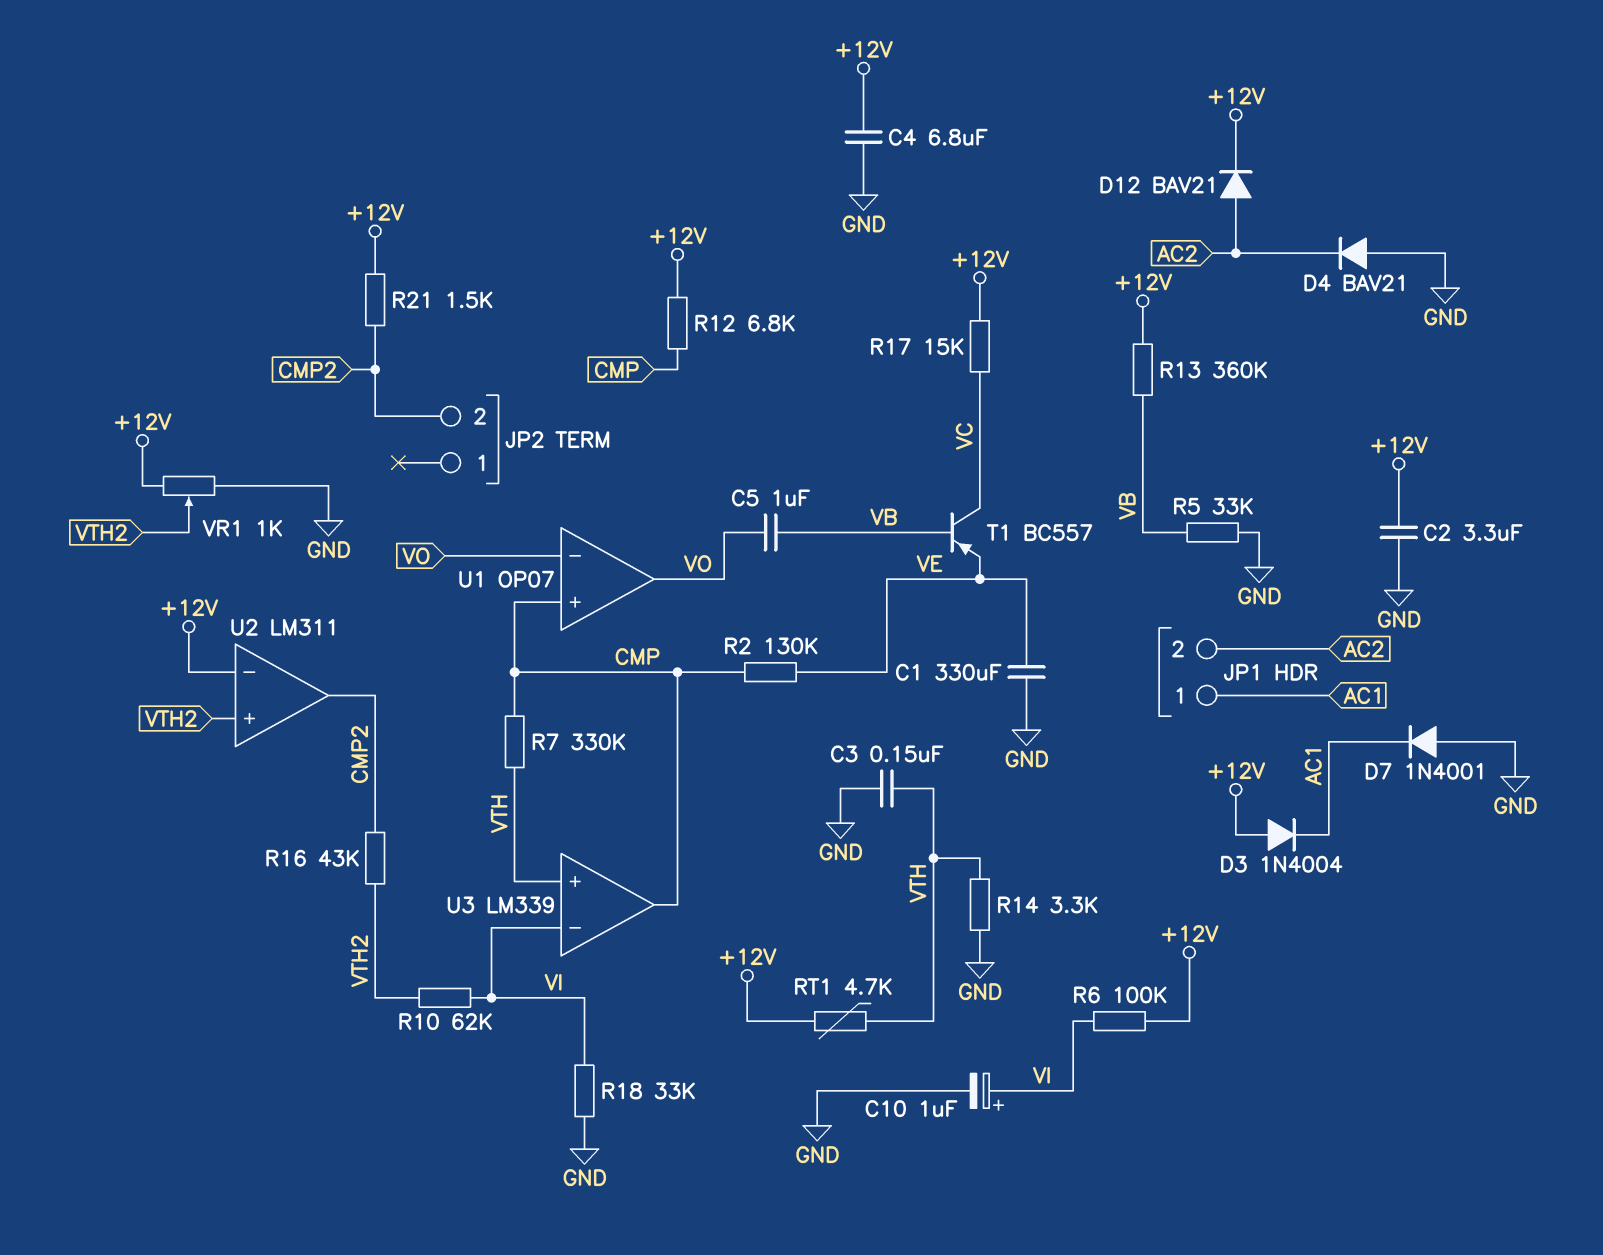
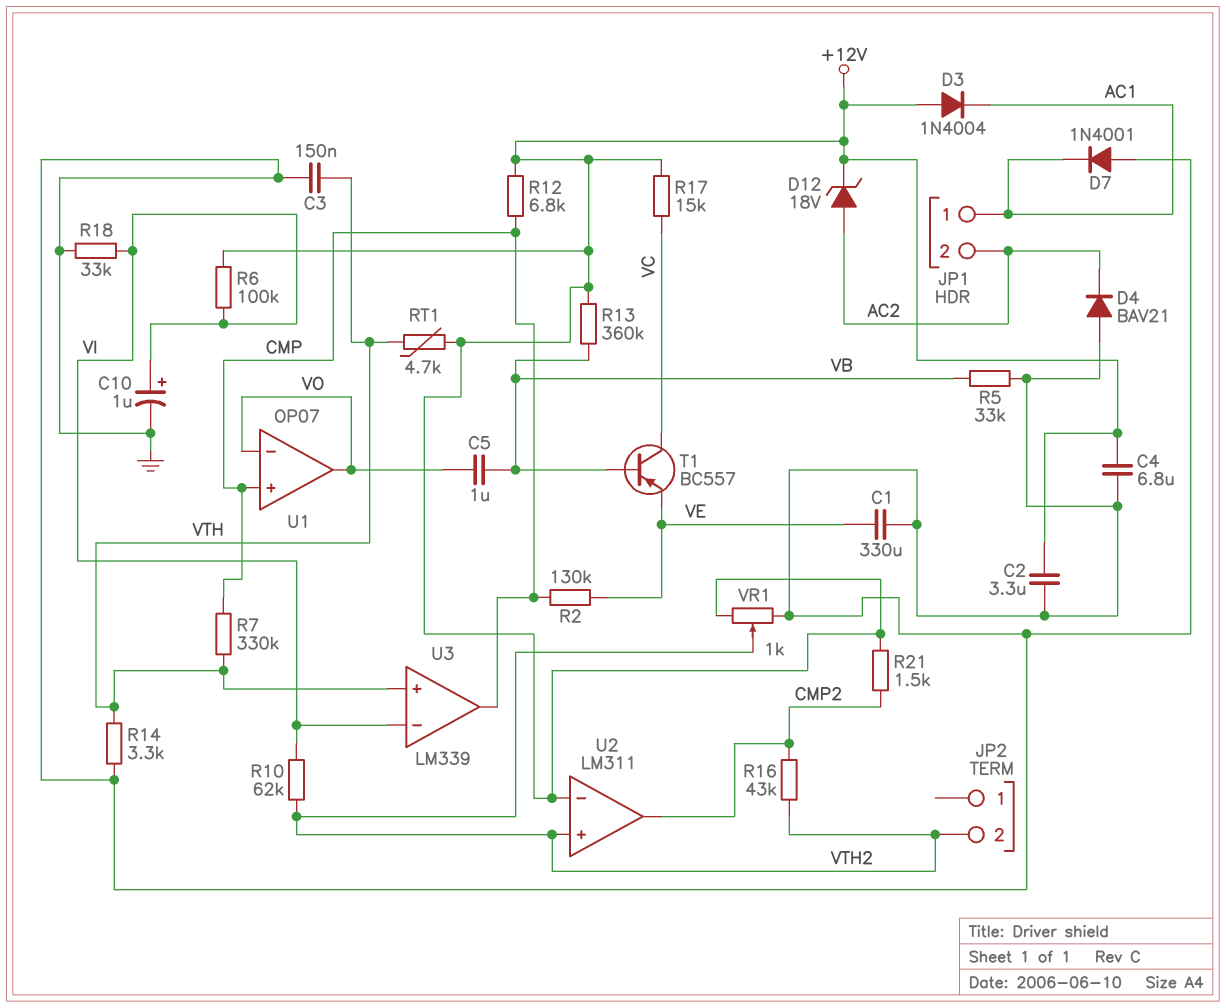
D12: diode BAV21 (A AC2, K +12V) -> zener 18V (A AC2, K +12V)
JP2 pin 2: CMP2 -> VTH2

